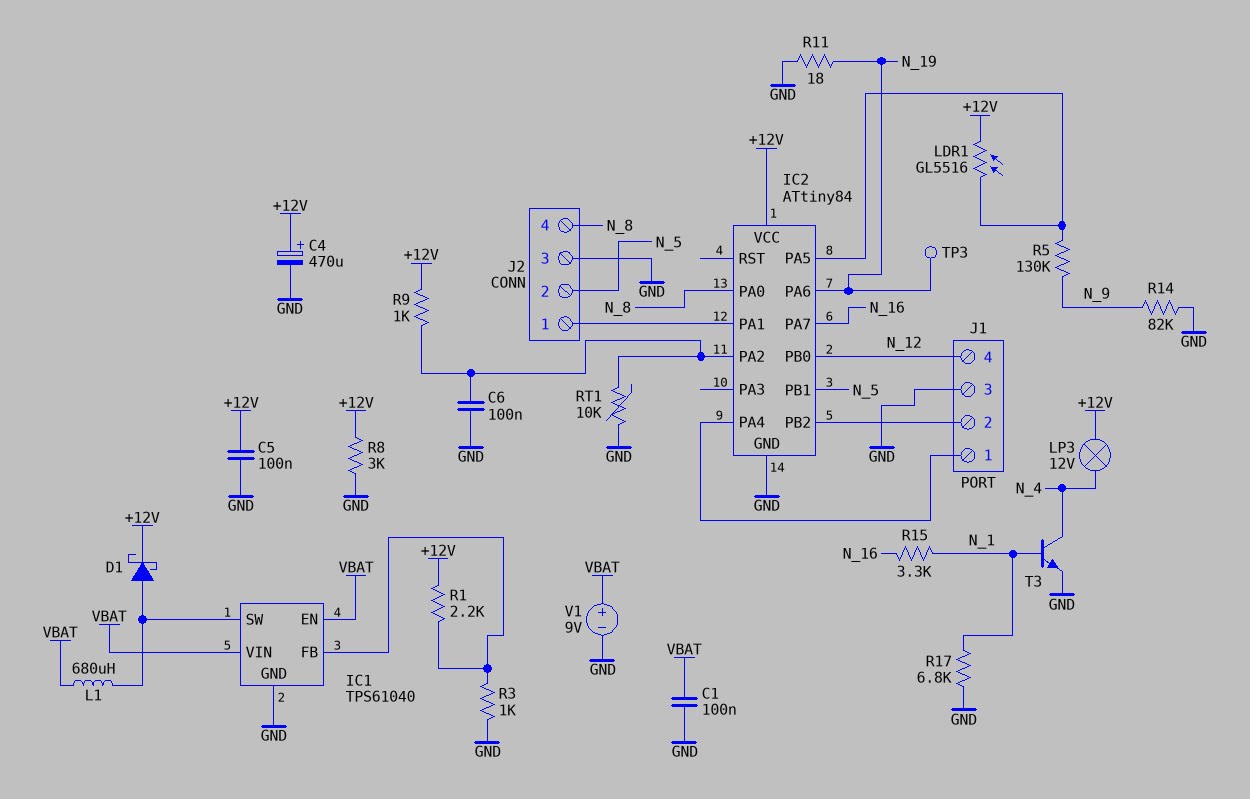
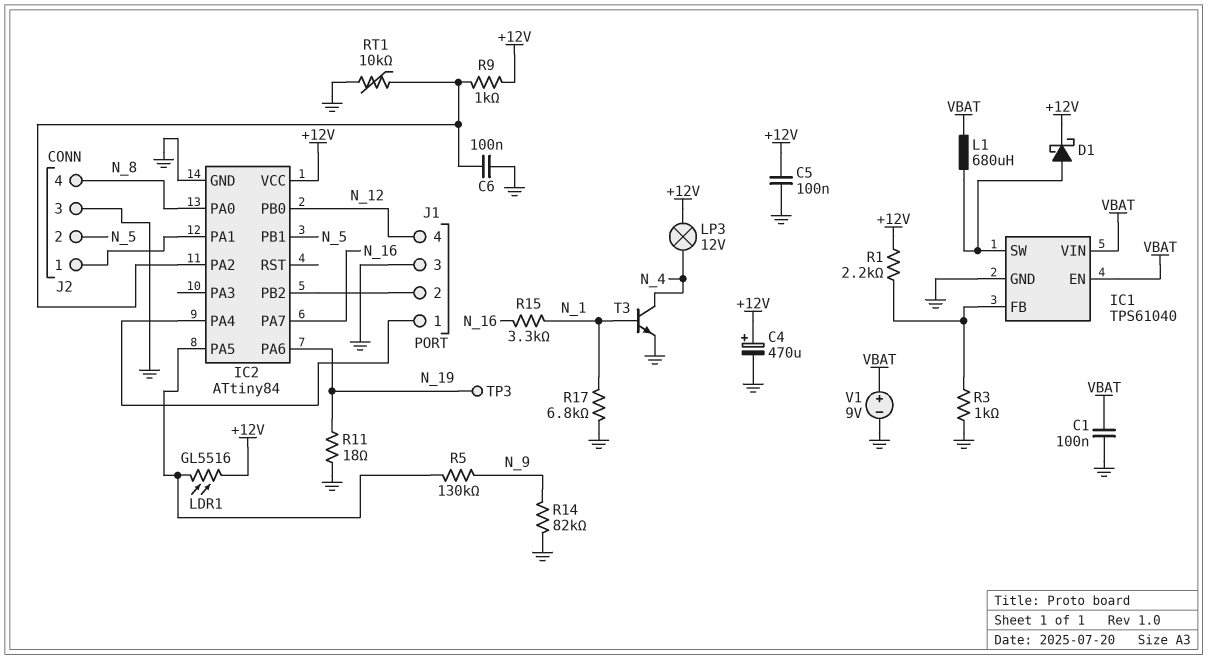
R8: 3k (+12V, GND) -> none

